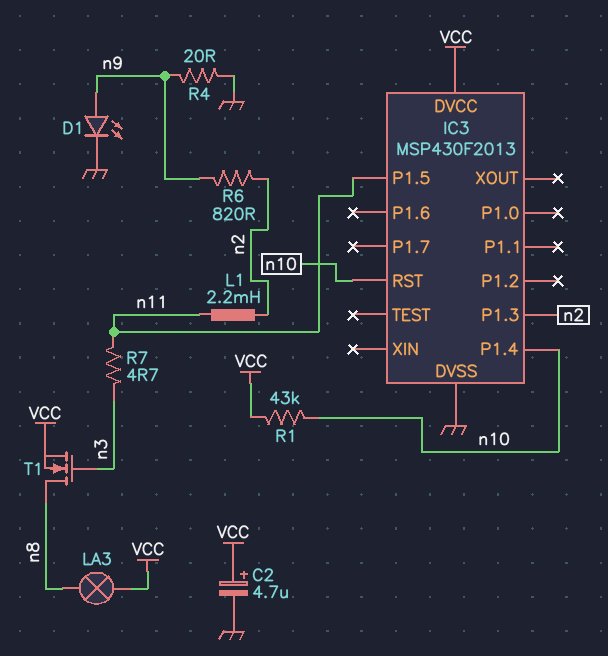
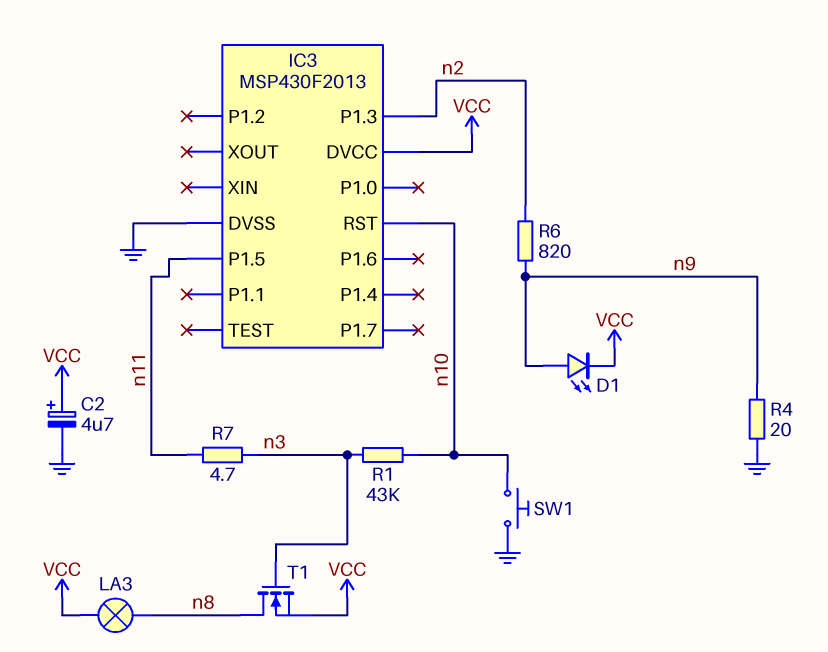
D1: LED (A n9, K GND) -> LED (A n9, K VCC)
IC3 pin P1.4: n10 -> none
L1: 2.2mH (n2, n11) -> none
R1: 43k (VCC, n10) -> 43k (n3, n10)
SW1: none -> button (GND, n10)

